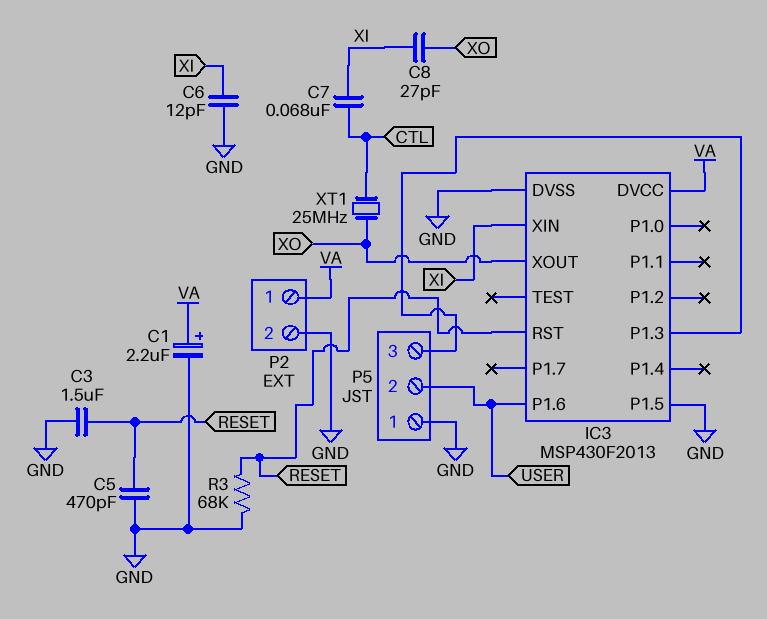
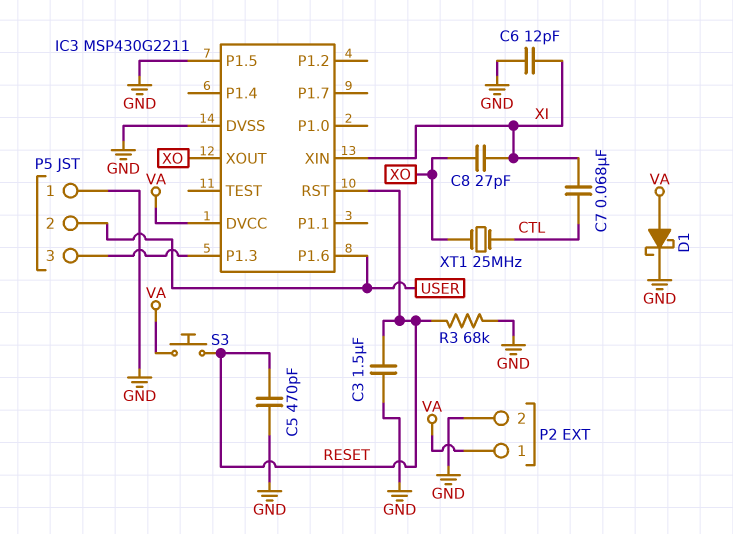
C1: 2.2uF (plus VA, minus GND) -> none
D1: none -> schottky (A VA, K GND)
IC3: MSP430F2013 -> MSP430G2211
S3: none -> button (RESET, VA)

